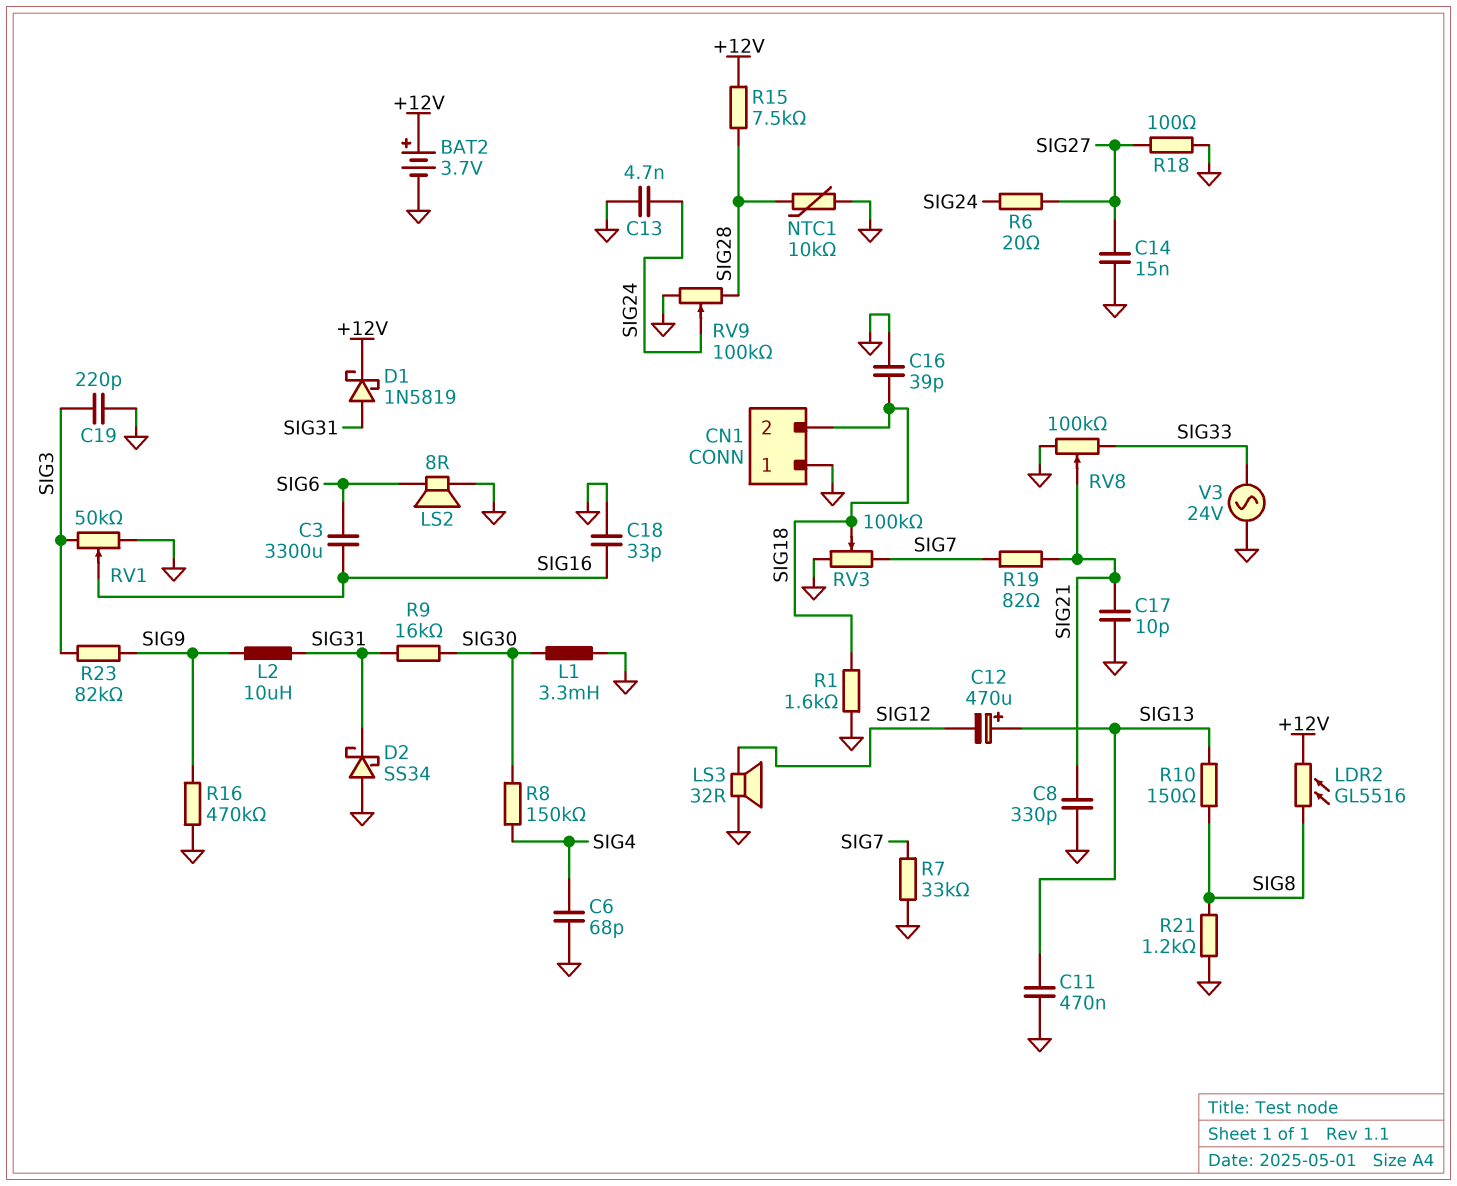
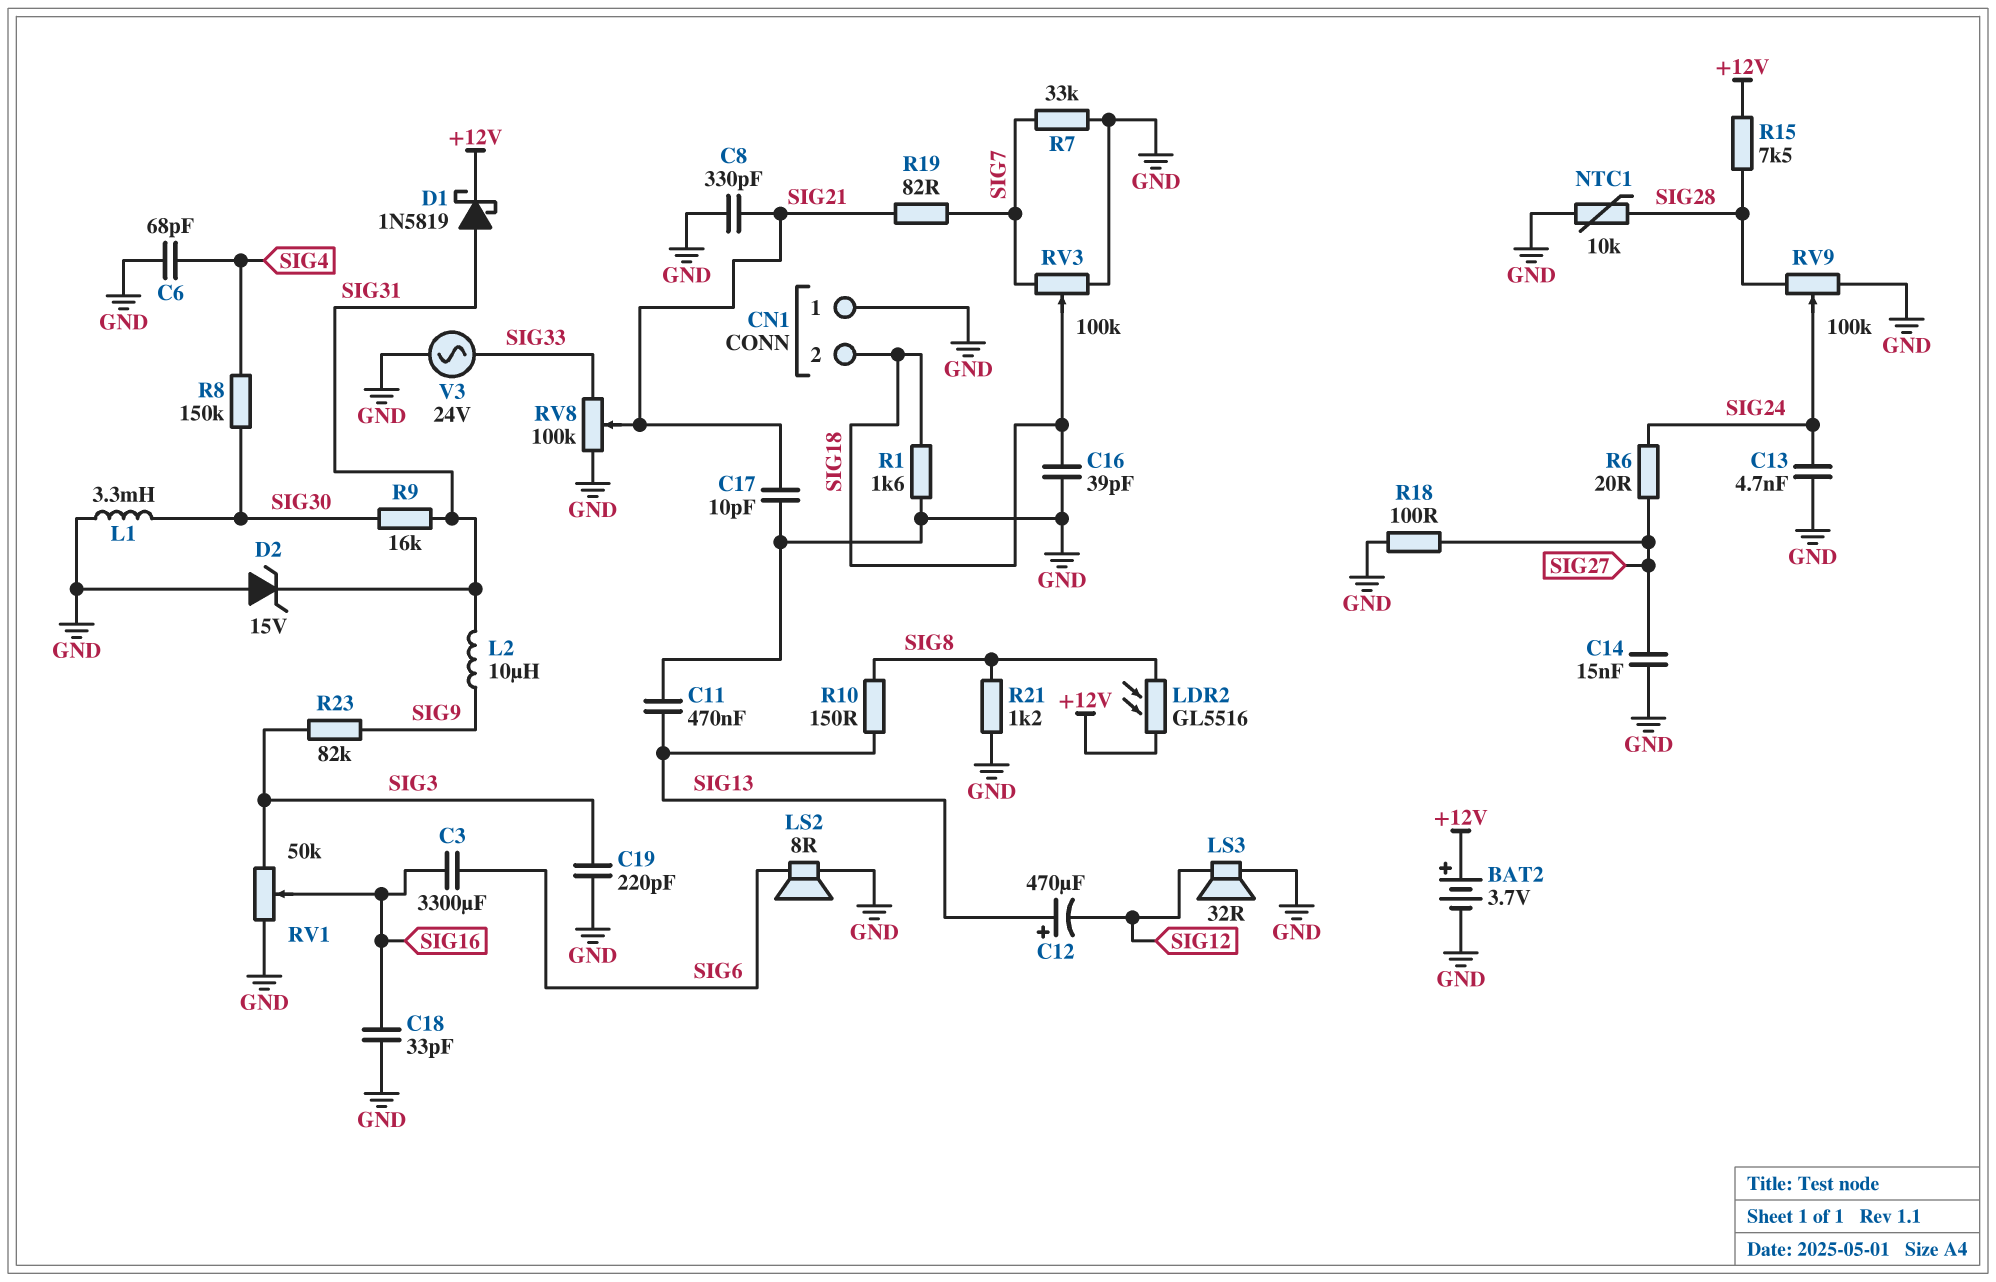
D2: schottky SS34 (A GND, K SIG31) -> zener 15V (A GND, K SIG31)
R16: 470k (GND, SIG9) -> none

